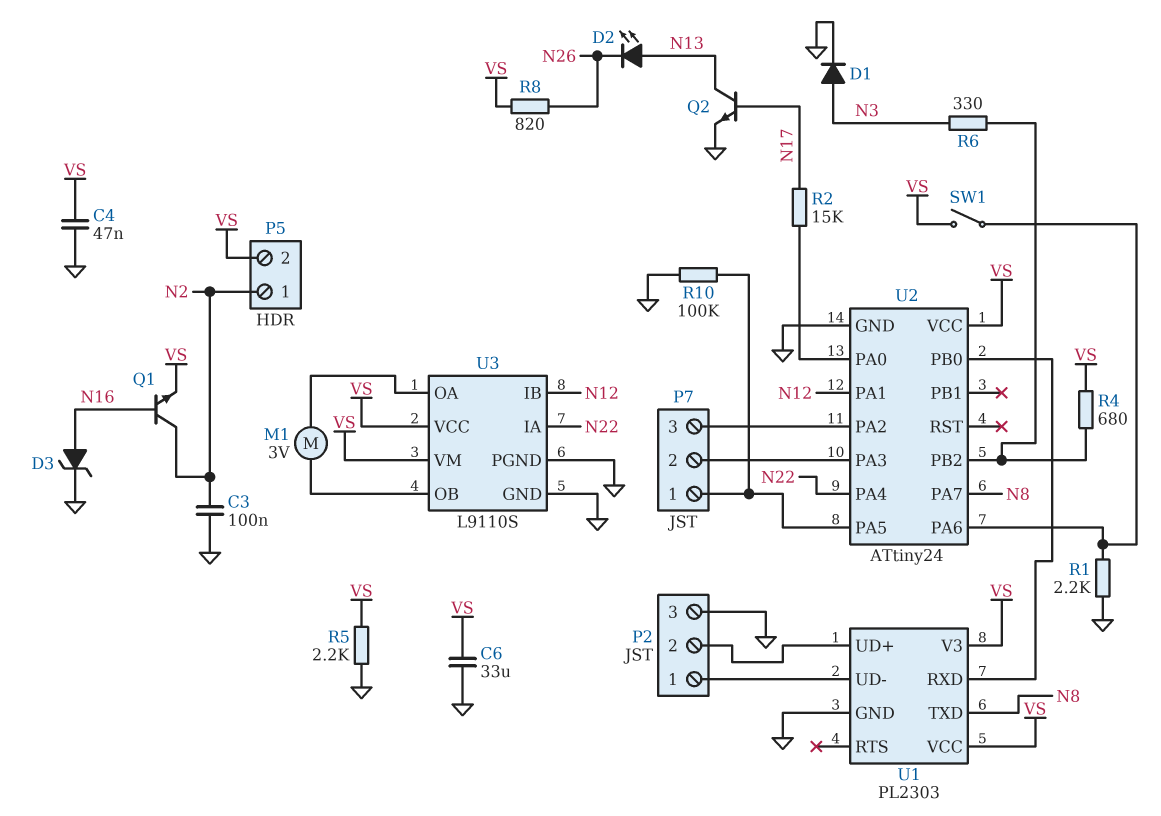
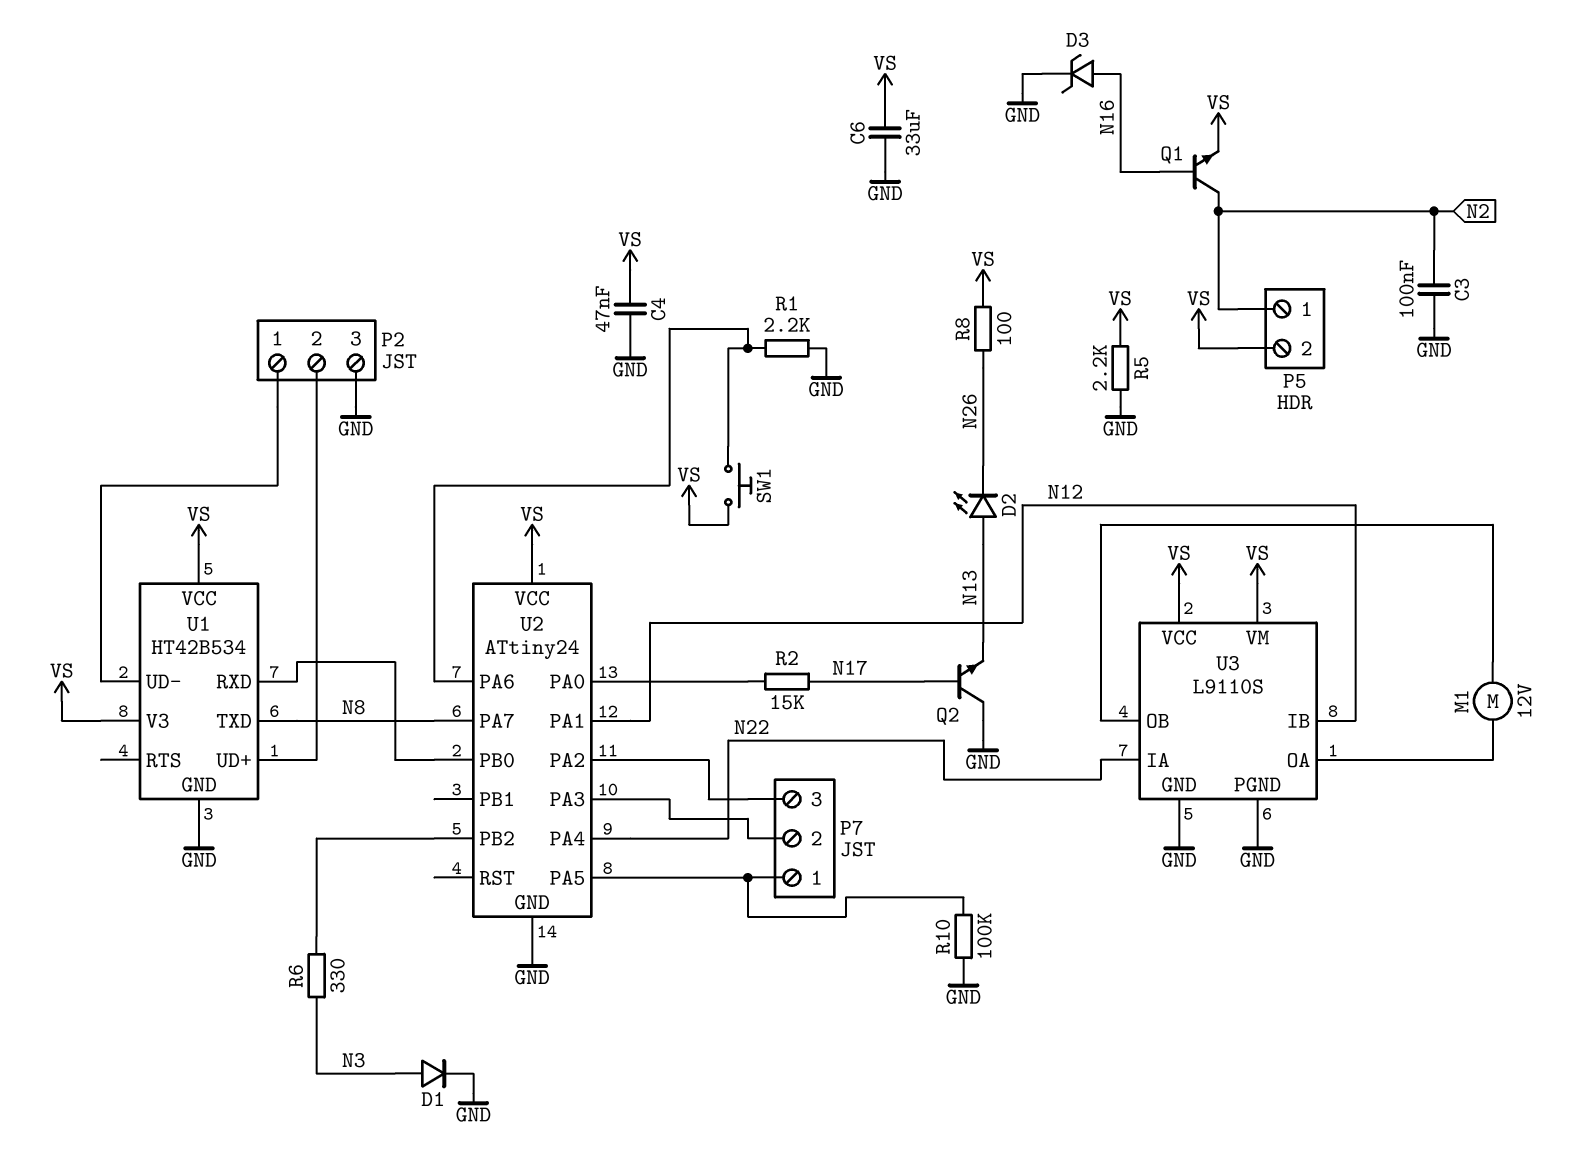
M1: motor 3V (U3/OA, U3/OB) -> motor 12V (U3/OA, U3/OB)
Q2: NPN (B N17, C N13, E GND) -> NPN (B N17, C GND, E N13)
R4: 680 (U2/PB2, VS) -> none
R8: 820 (N26, VS) -> 100 (N26, VS)
SW1: switch (U2/PA6, VS) -> button (U2/PA6, VS)
U1: PL2303 -> HT42B534

